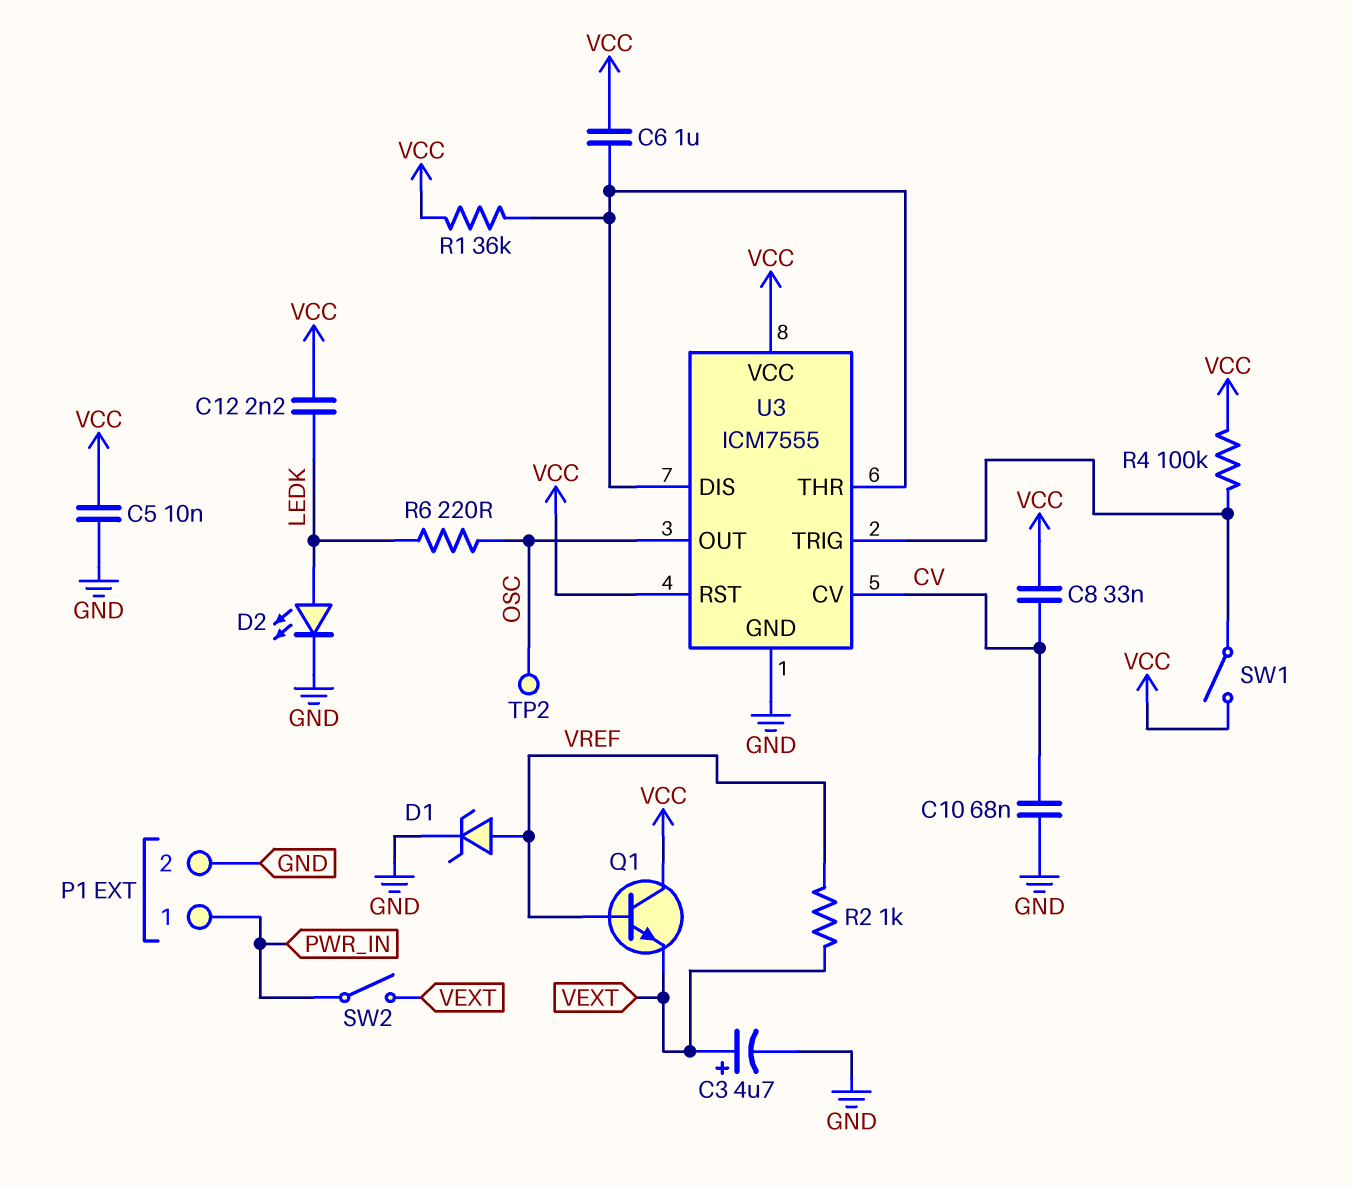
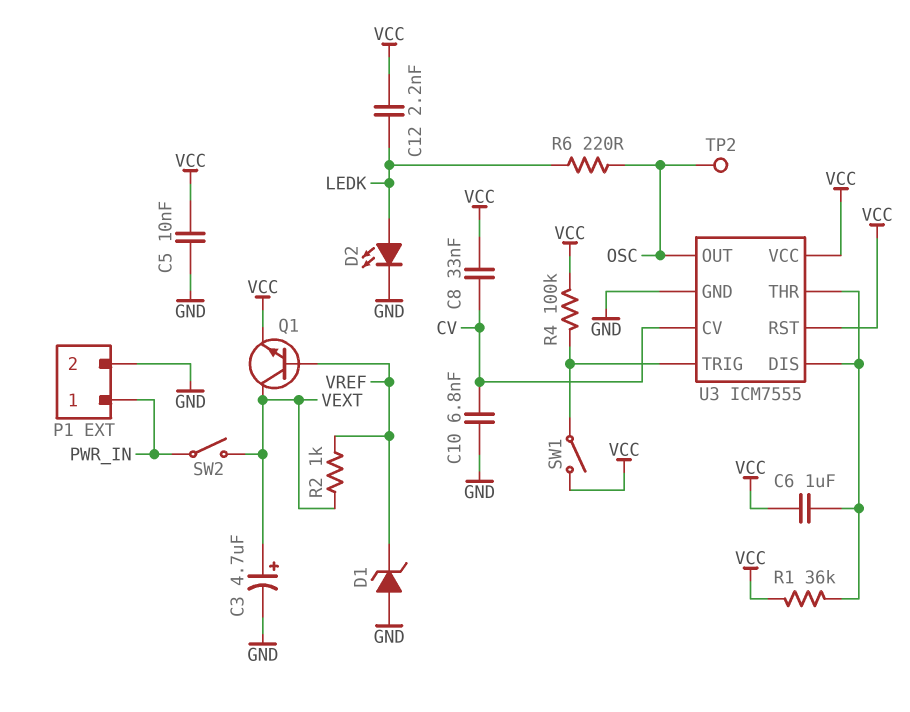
C10: 68nF (CV, GND) -> 6.8nF (CV, GND)
D1: zener (A VREF, K GND) -> zener (A GND, K VREF)
Q1: NPN (B VREF, C VCC, E VEXT) -> NPN (B VREF, C VEXT, E VCC)

